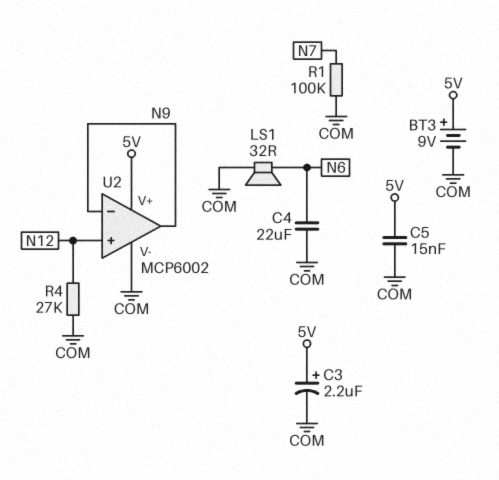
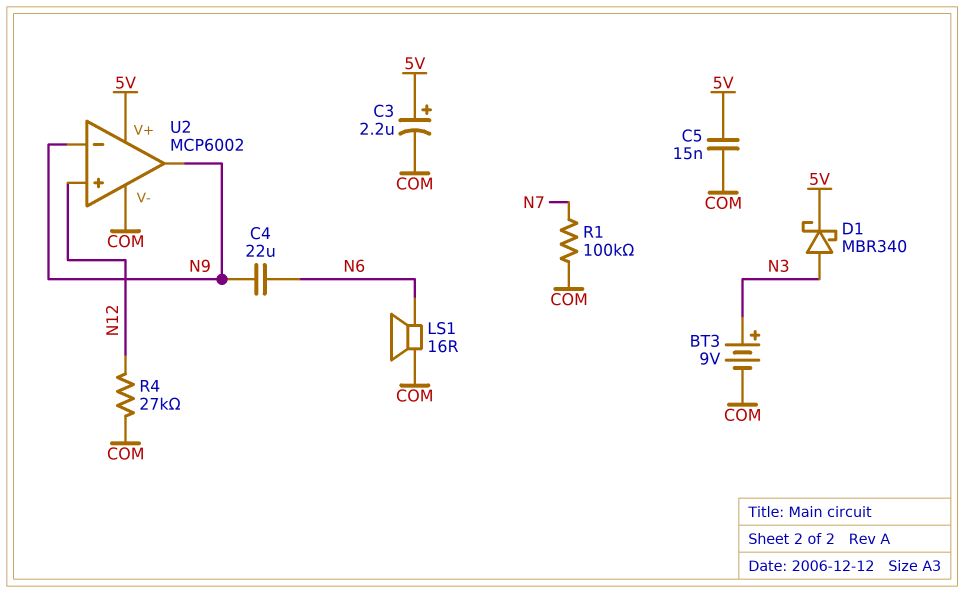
BT3: 9V (plus 5V, minus COM) -> 9V (plus N3, minus COM)
C4: 22uF (COM, N6) -> 22uF (N6, N9)
D1: none -> schottky MBR340 (A N3, K 5V)
LS1: speaker 32R (COM, N6) -> speaker 16R (COM, N6)

